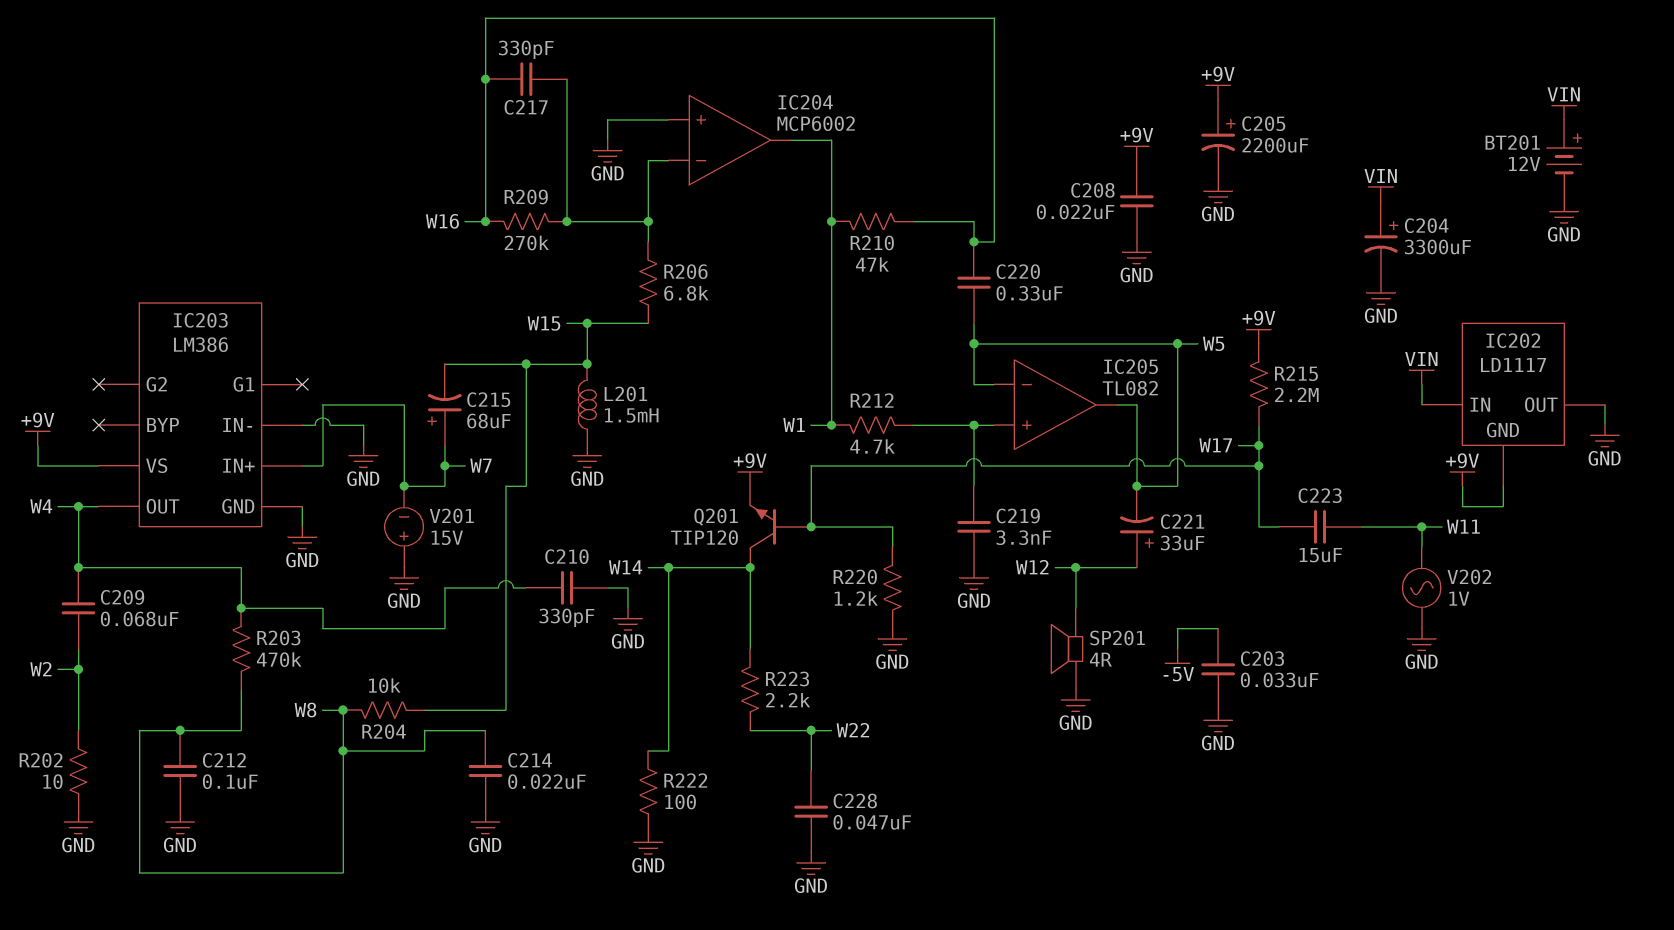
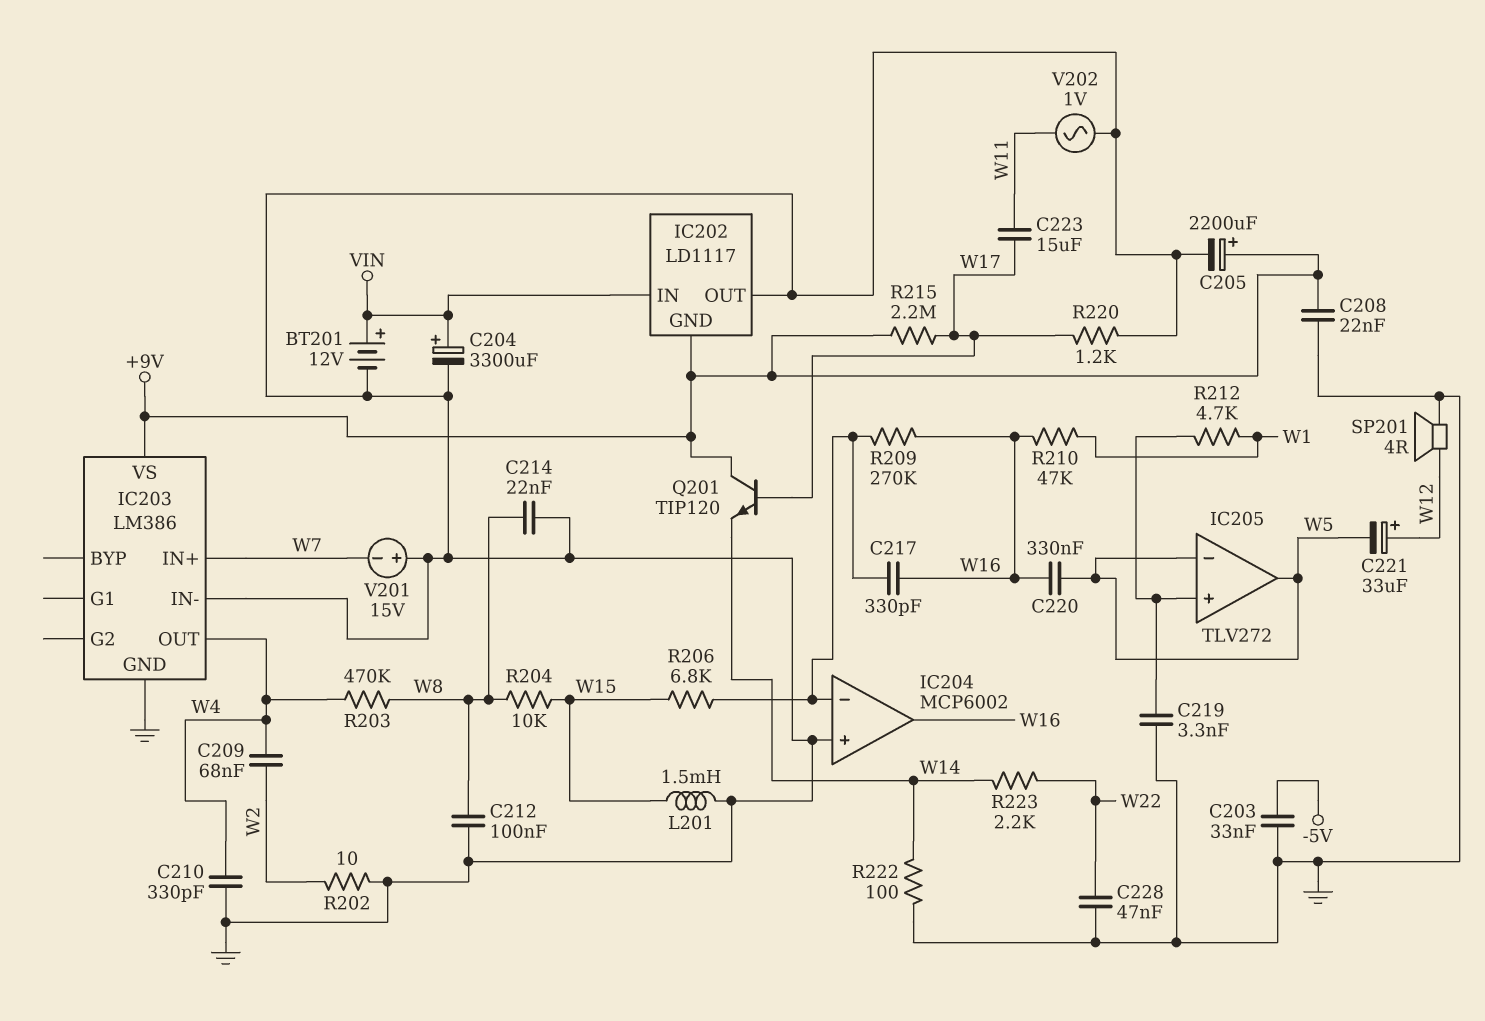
C215: 68uF (plus W7, minus W15) -> none
IC204 pin out: W1 -> W16
IC205: TL082 -> TLV272
Q201: NPN TIP120 (B W17, C W14, E +9V) -> NPN TIP120 (B W17, C +9V, E W14)

